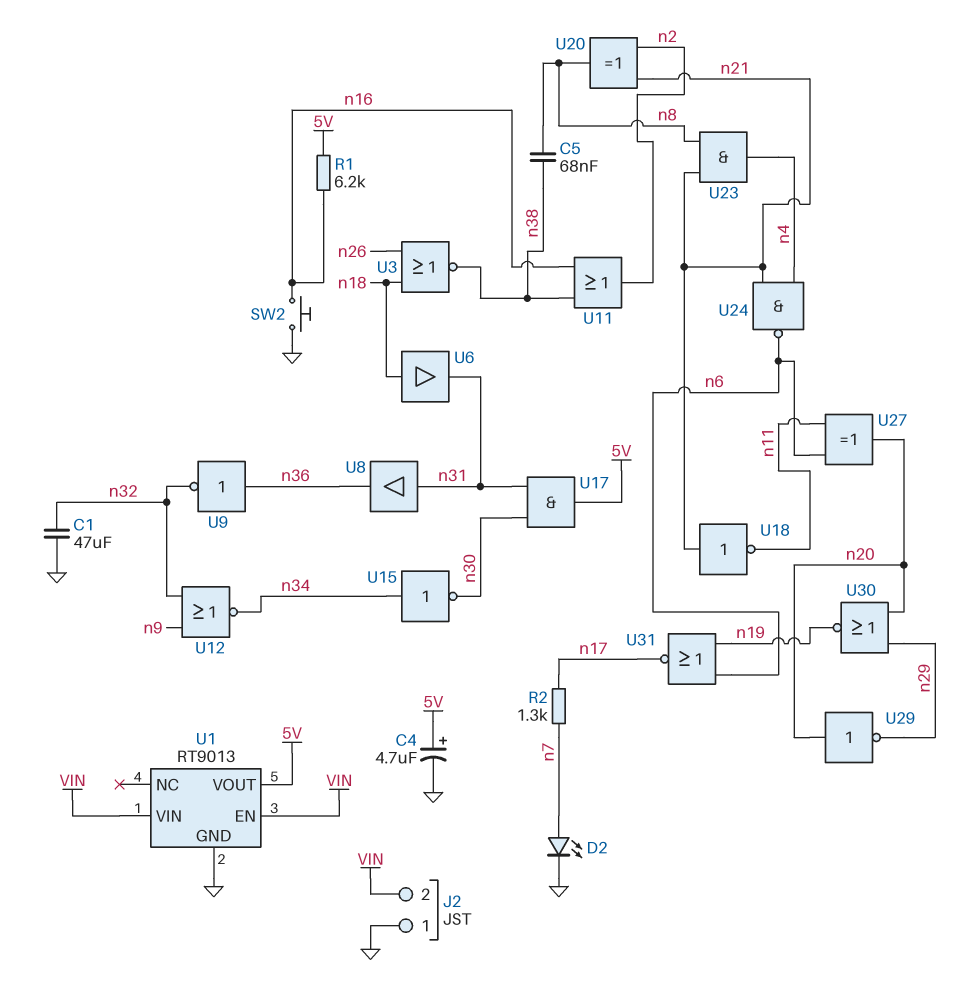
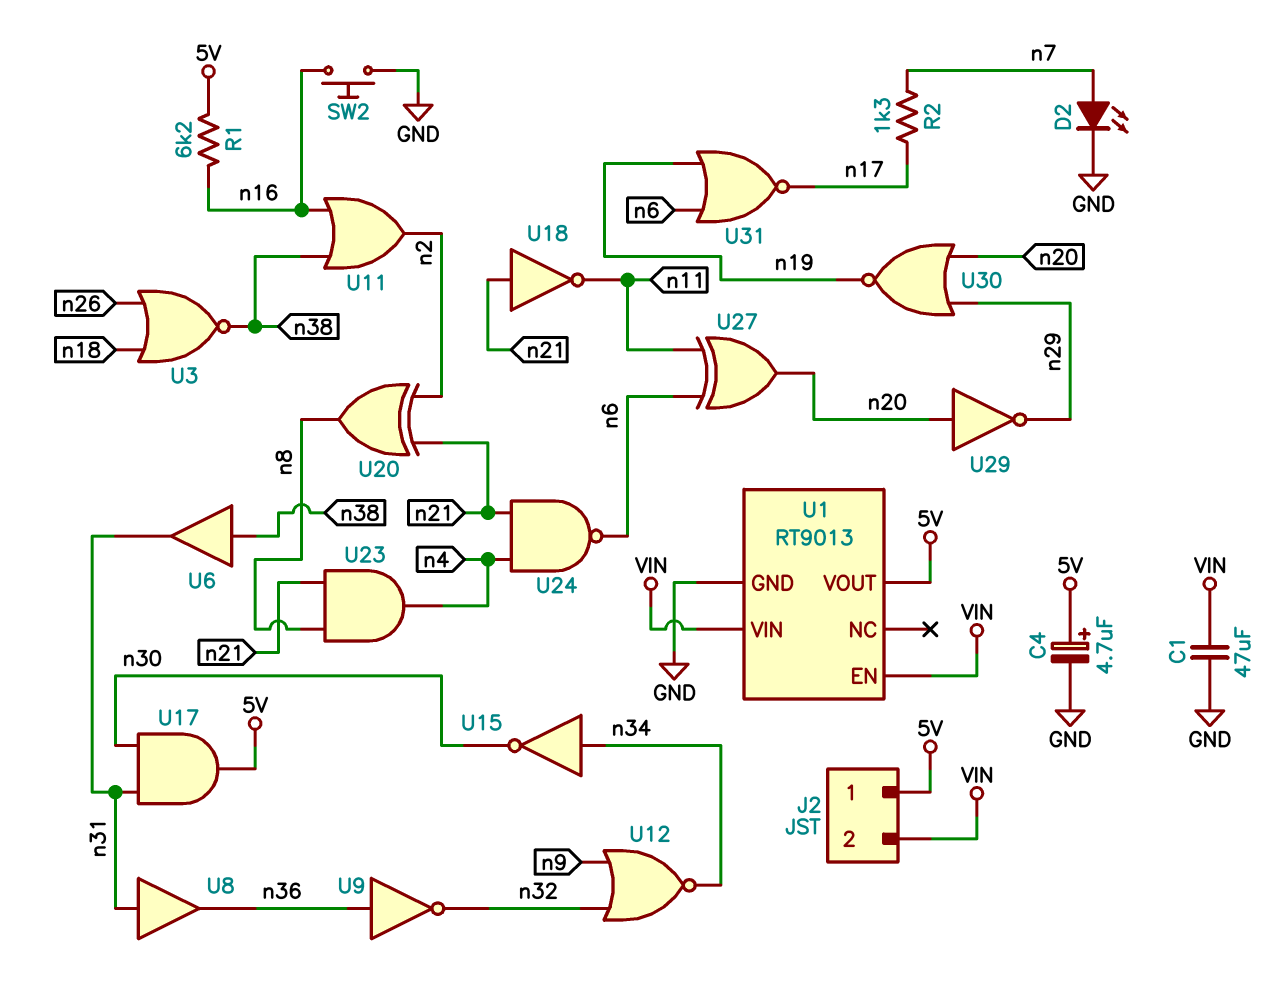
C1: 47uF (GND, n32) -> 47uF (GND, VIN)
C5: 68nF (n8, n38) -> none
J2 pin 1: GND -> 5V
U6: buffer (in n18, out n31) -> buffer (in n38, out n31)

